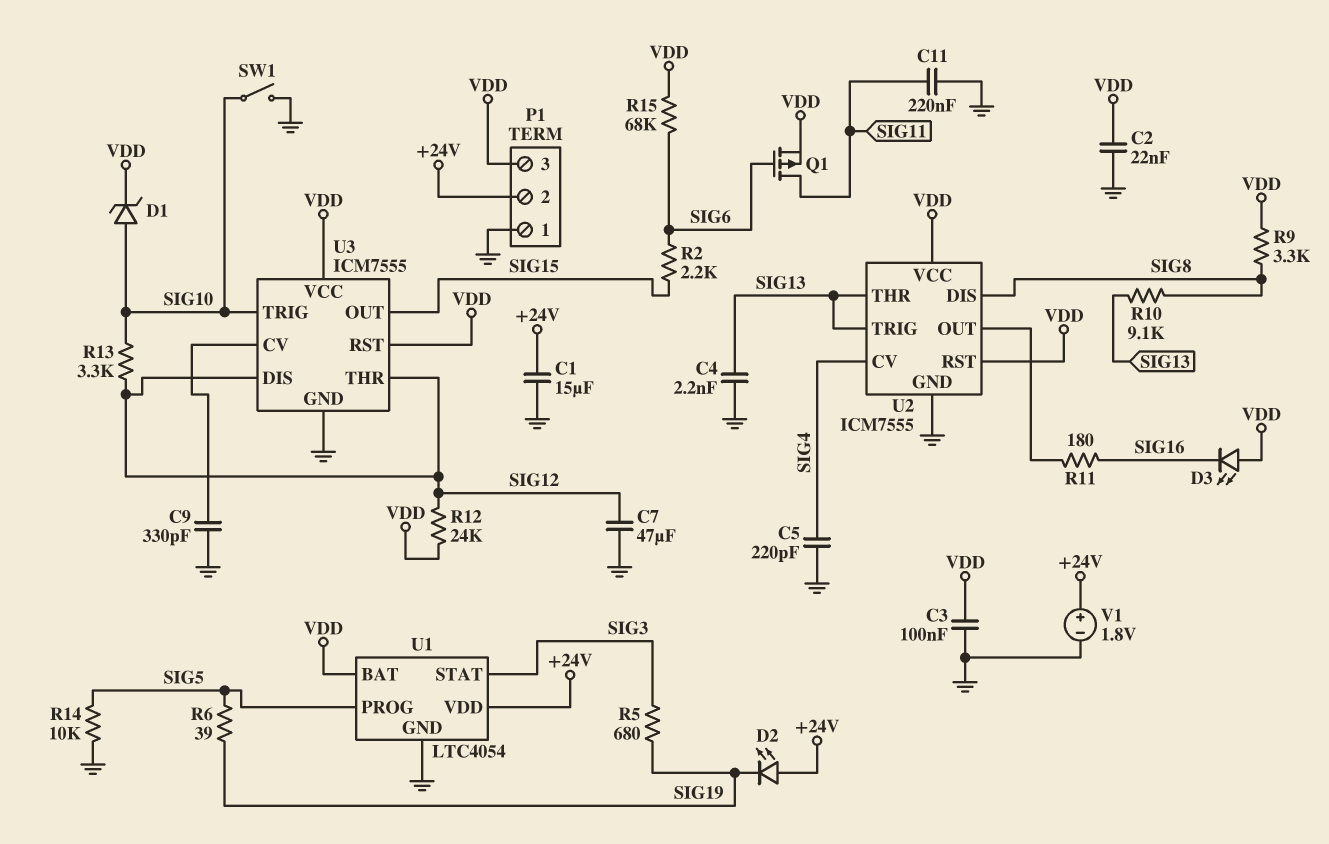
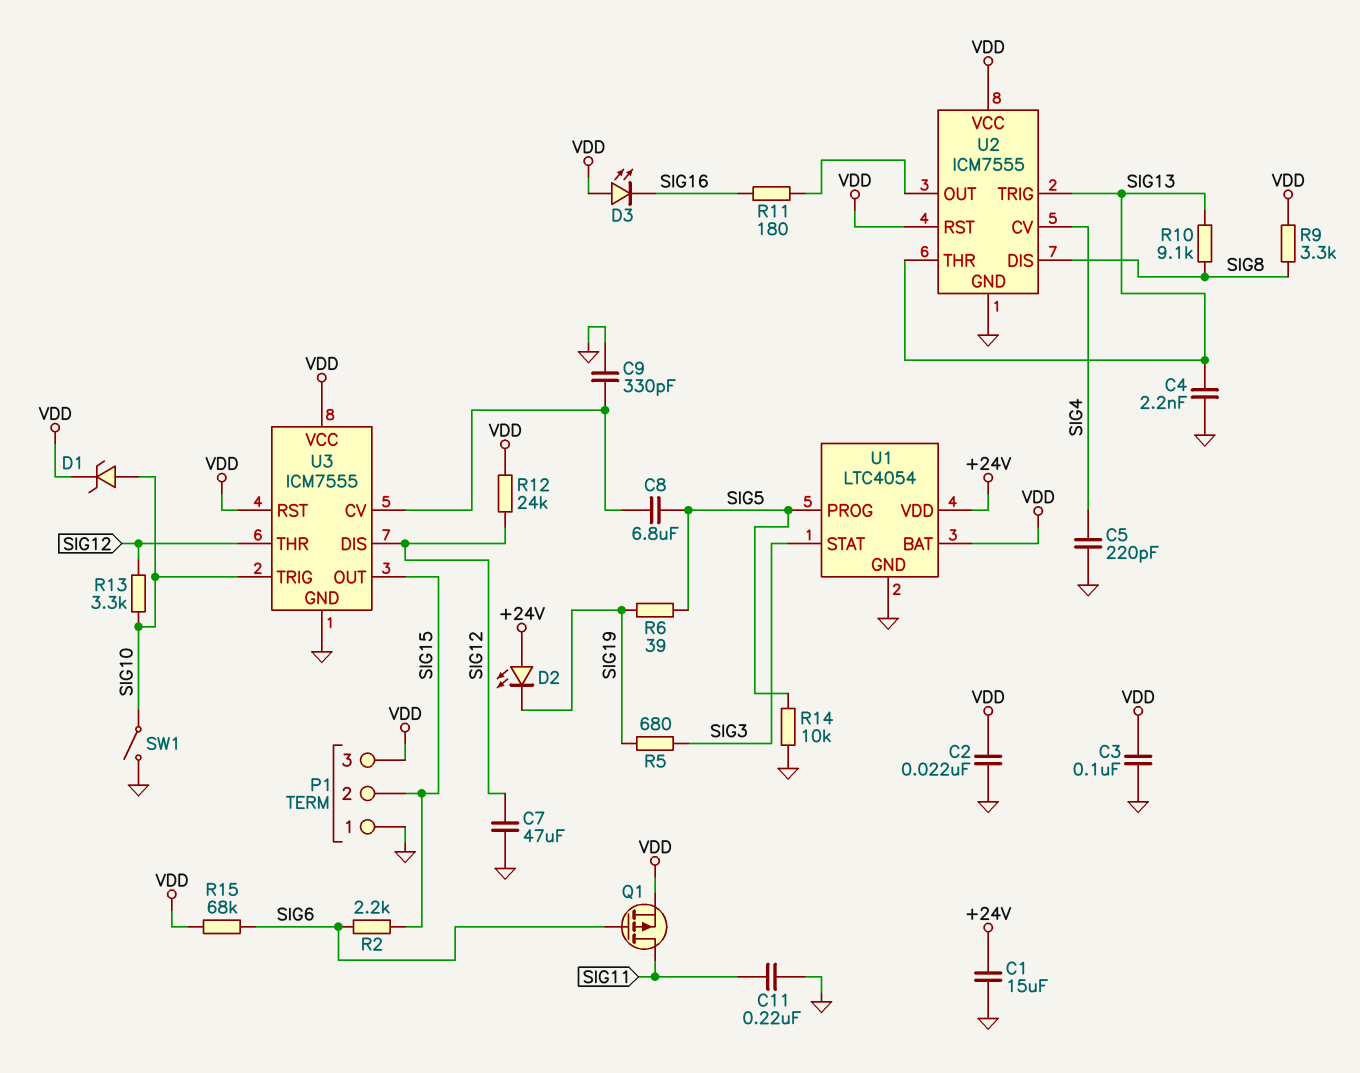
C8: none -> 6.8uF (SIG5, U3/CV)
P1 pin 2: +24V -> SIG15
V1: 1.8V (plus +24V, minus GND) -> none

